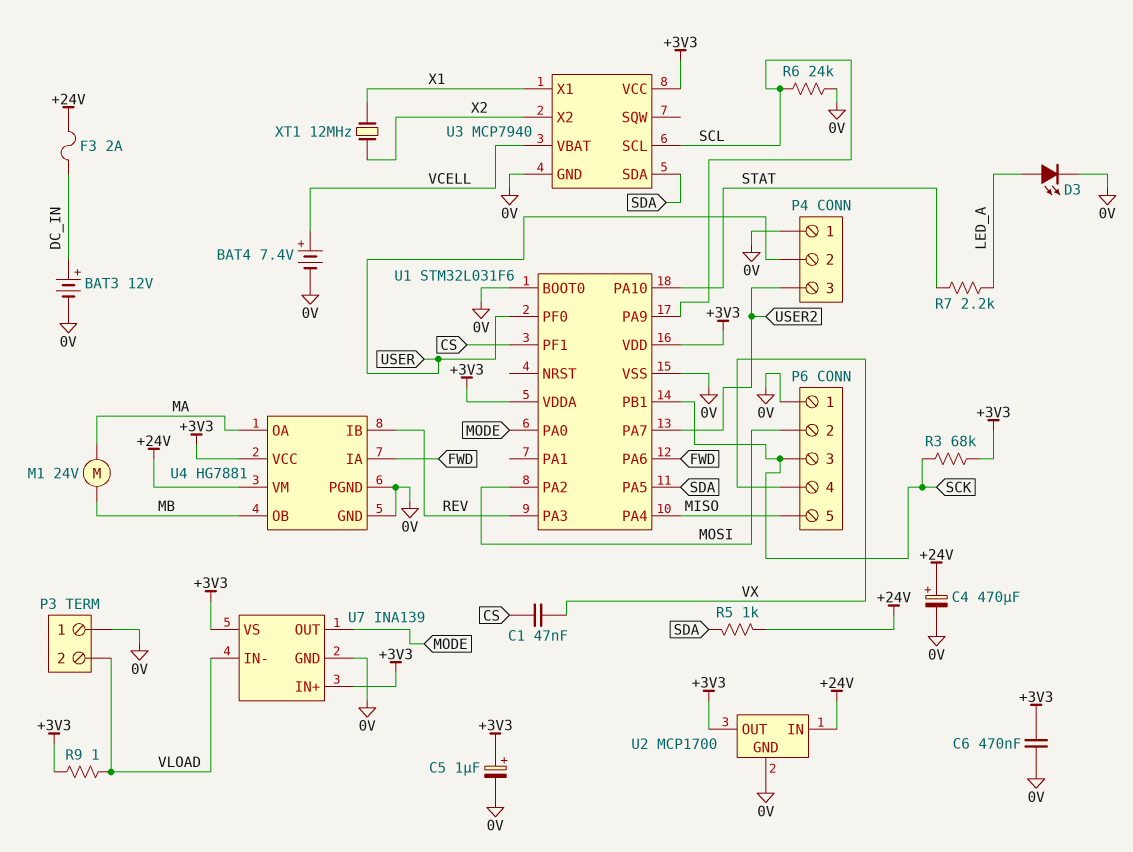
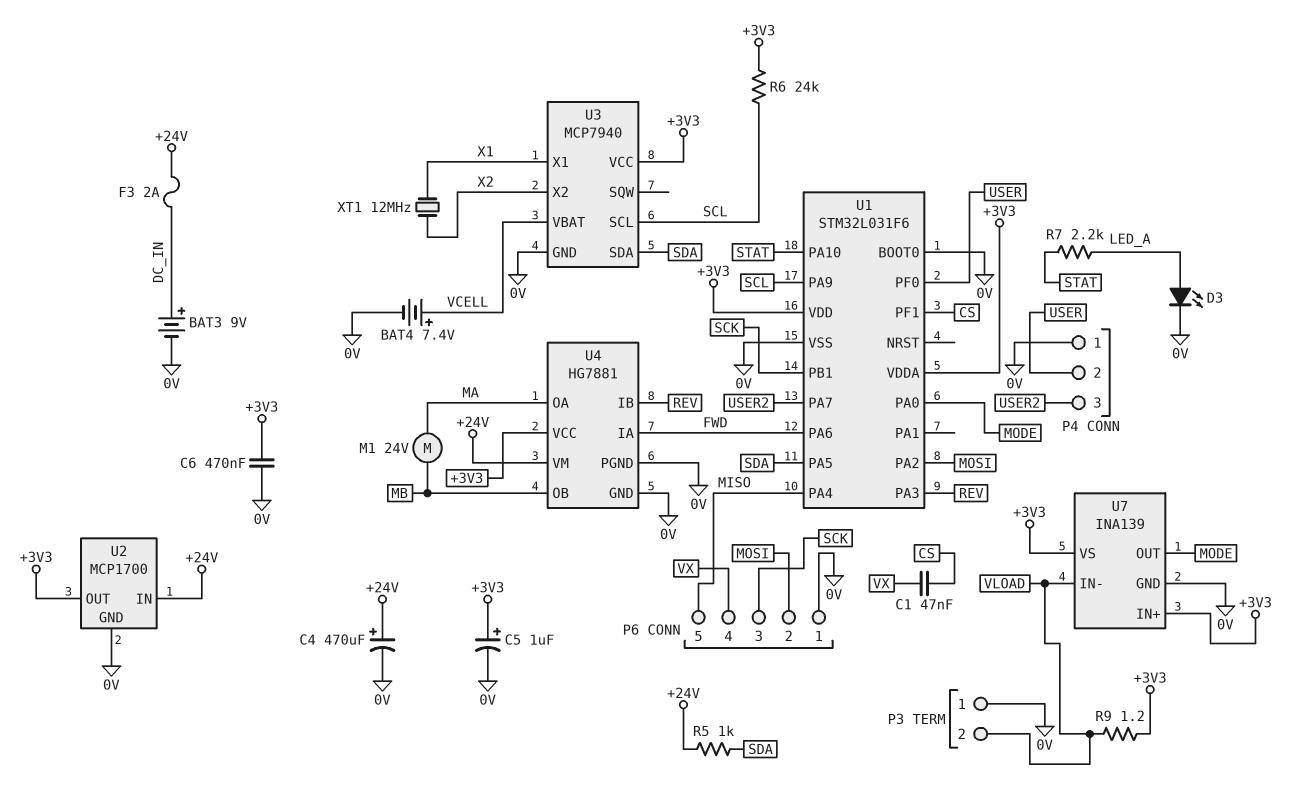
BAT3: 12V (plus DC_IN, minus 0V) -> 9V (plus DC_IN, minus 0V)
R3: 68k (+3V3, SCK) -> none
R6: 24k (0V, SCL) -> 24k (+3V3, SCL)
R9: 1 (+3V3, VLOAD) -> 1.2 (+3V3, VLOAD)

